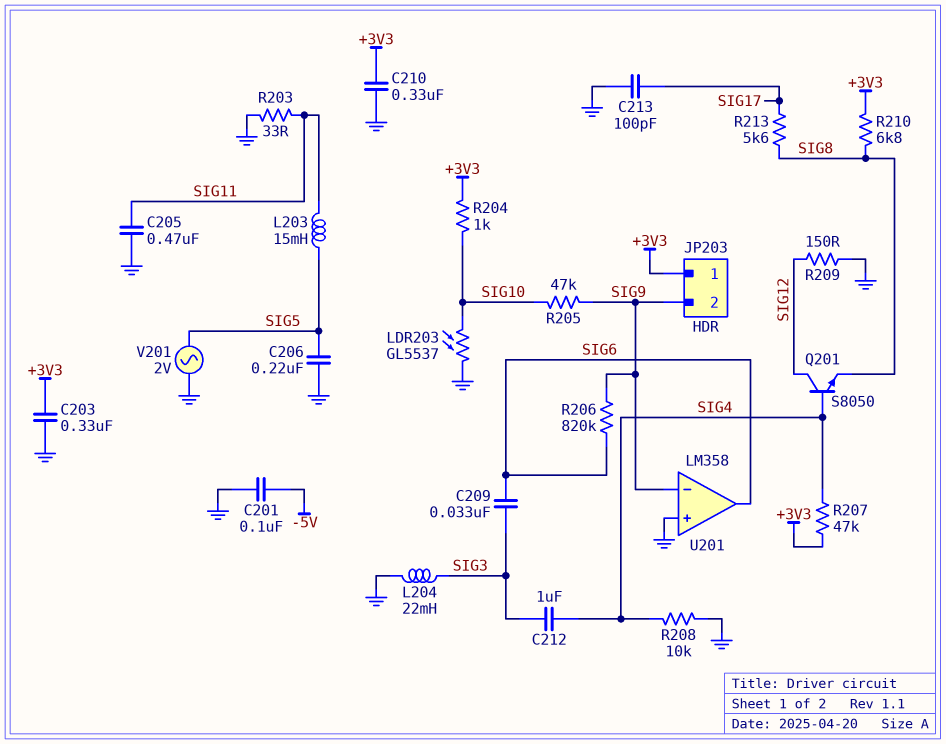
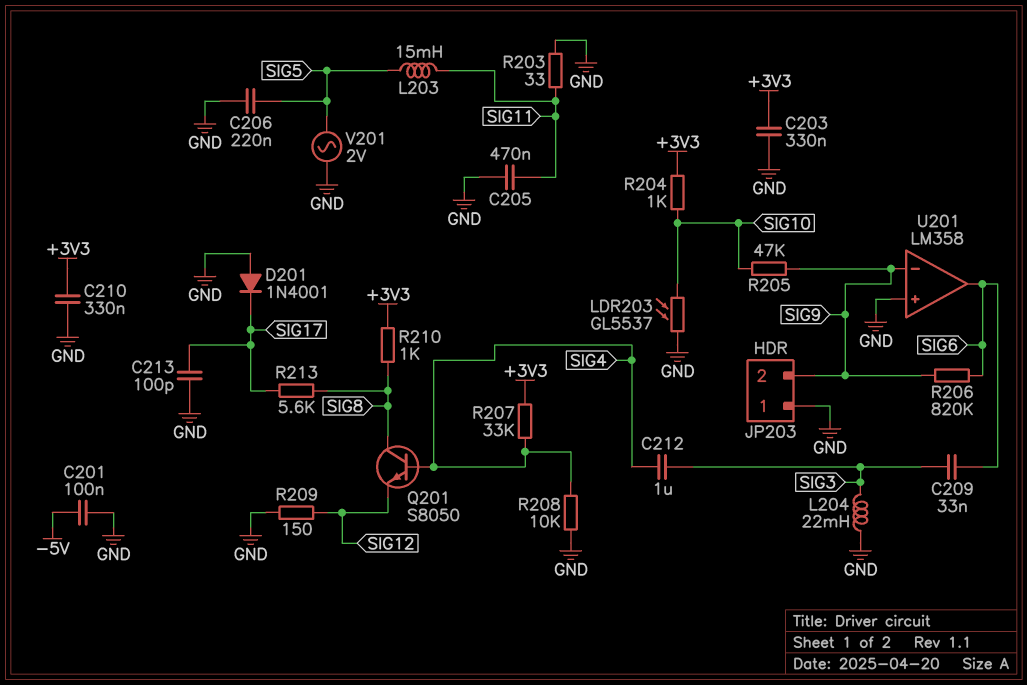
D201: none -> diode 1N4001 (A GND, K SIG17)
JP203 pin 1: +3V3 -> GND
Q201: NPN S8050 (B SIG4, C SIG12, E SIG8) -> NPN S8050 (B SIG4, C SIG8, E SIG12)
R207: 47k (+3V3, SIG4) -> 33k (+3V3, SIG4)
R210: 6.8k (+3V3, SIG8) -> 1k (+3V3, SIG8)

